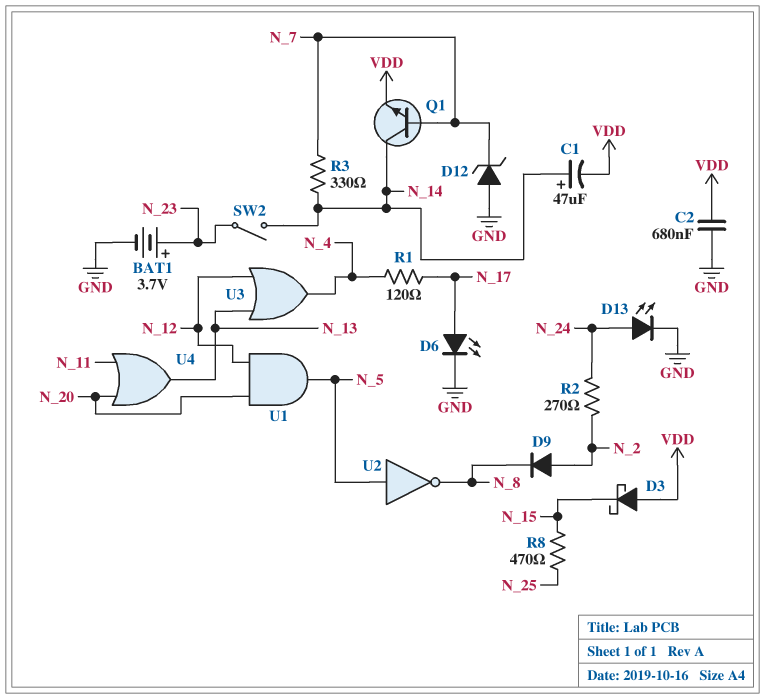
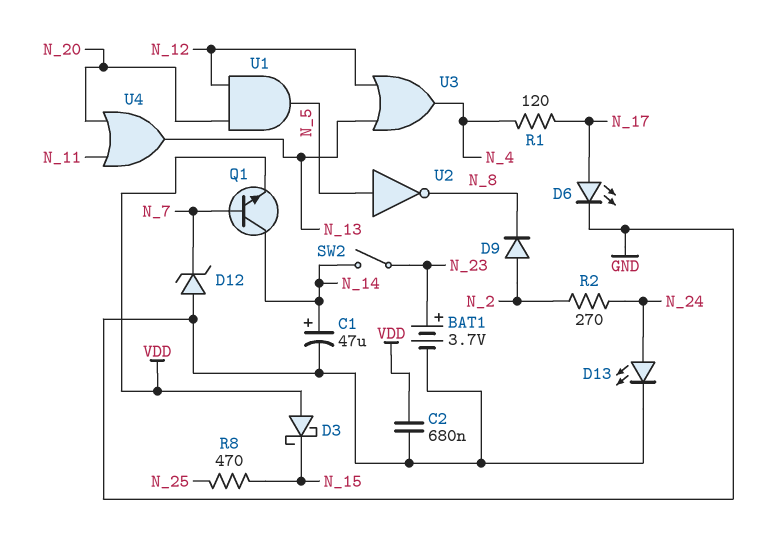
C1: 47uF (plus N_14, minus VDD) -> 47uF (plus N_14, minus GND)
R3: 330 (N_7, N_14) -> none

